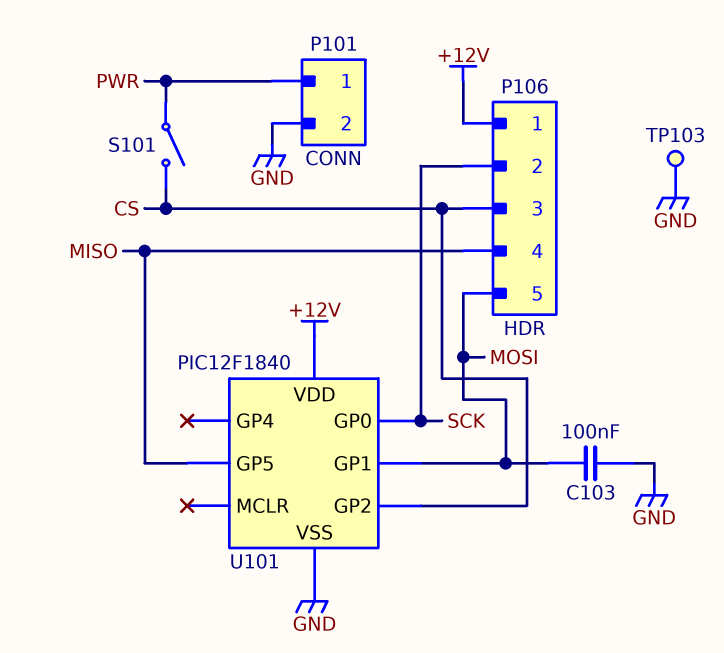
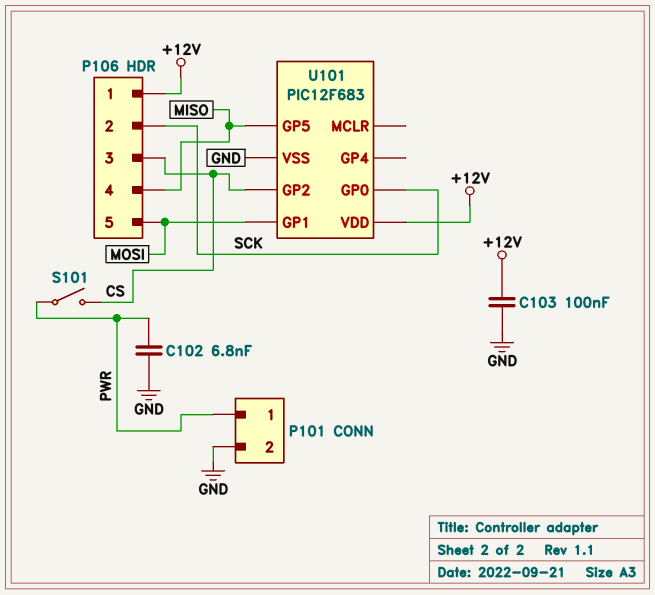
C102: none -> 6.8nF (GND, PWR)
C103: 100nF (GND, MOSI) -> 100nF (+12V, GND)
TP103: test point (GND) -> none
U101: PIC12F1840 -> PIC12F683

